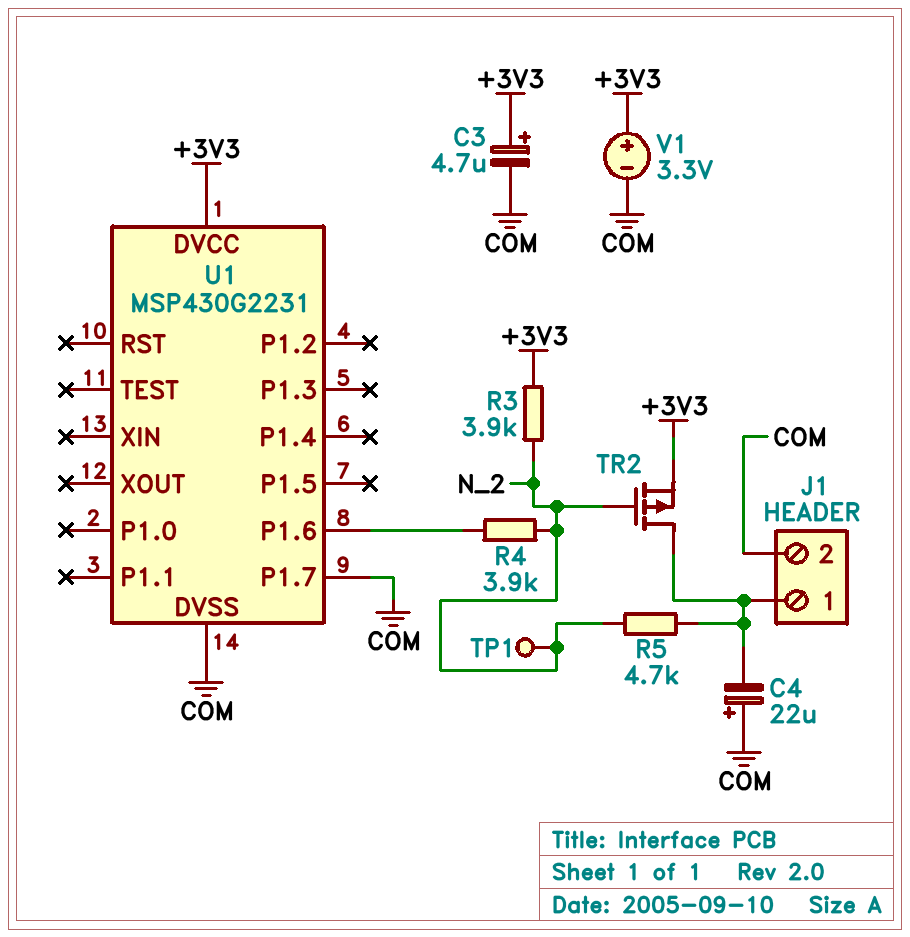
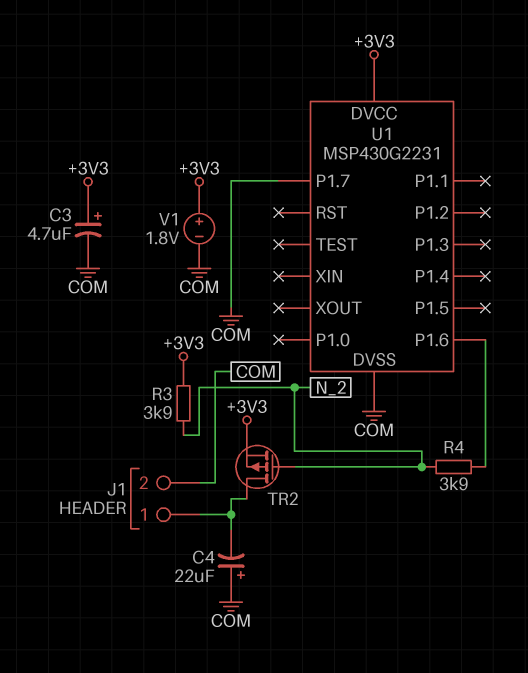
R5: 4.7k (J1/1, N_2) -> none
TP1: test point (N_2) -> none
V1: 3.3V (plus +3V3, minus COM) -> 1.8V (plus +3V3, minus COM)

